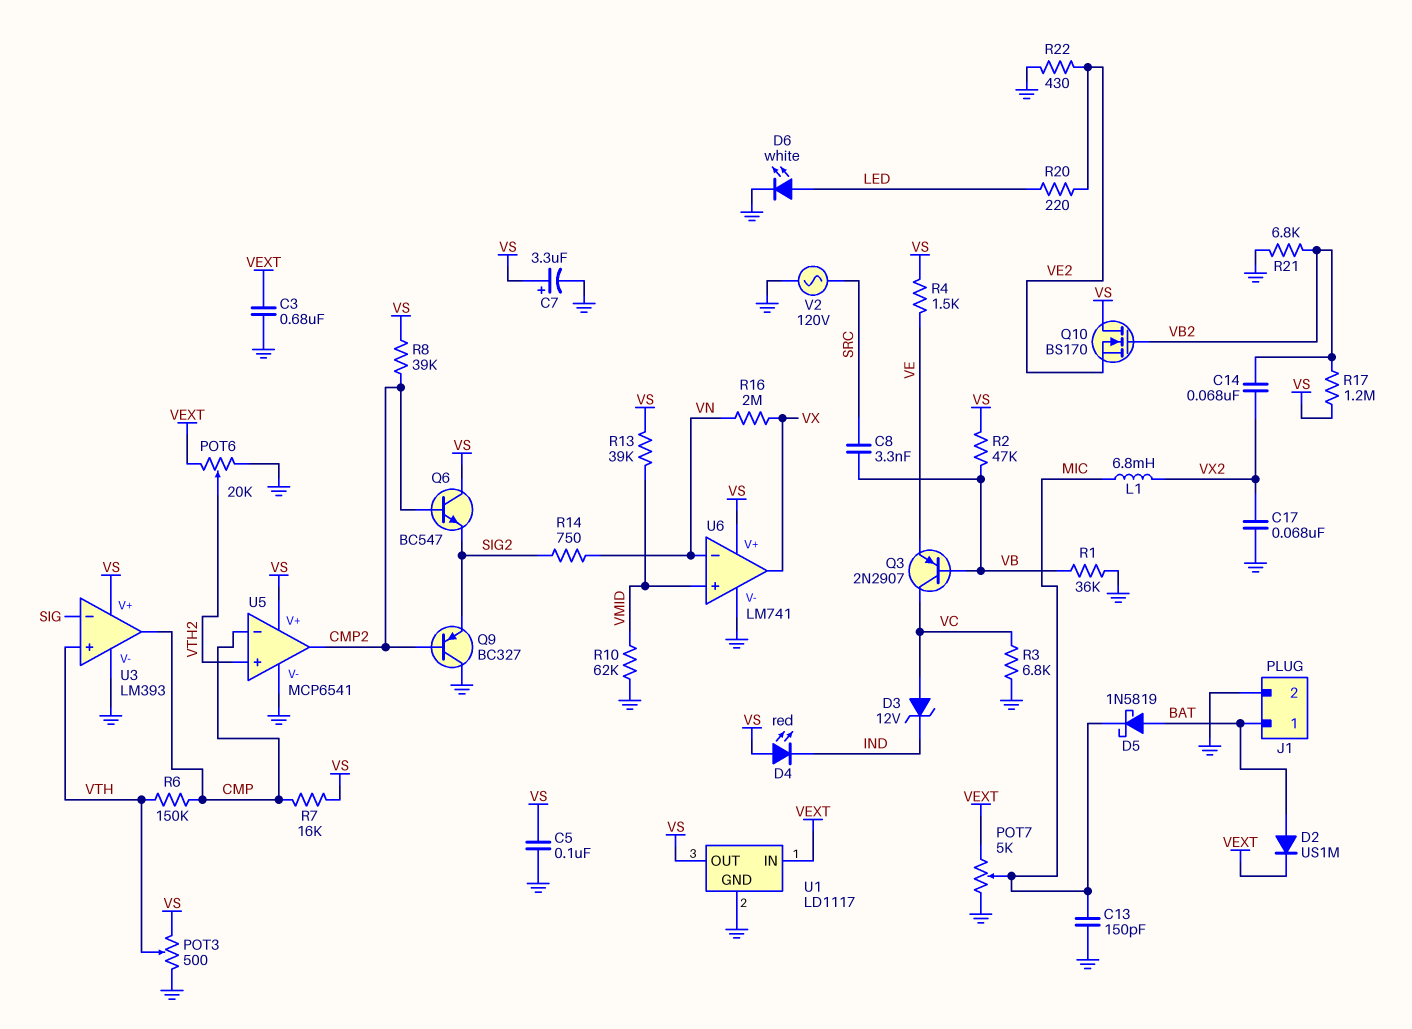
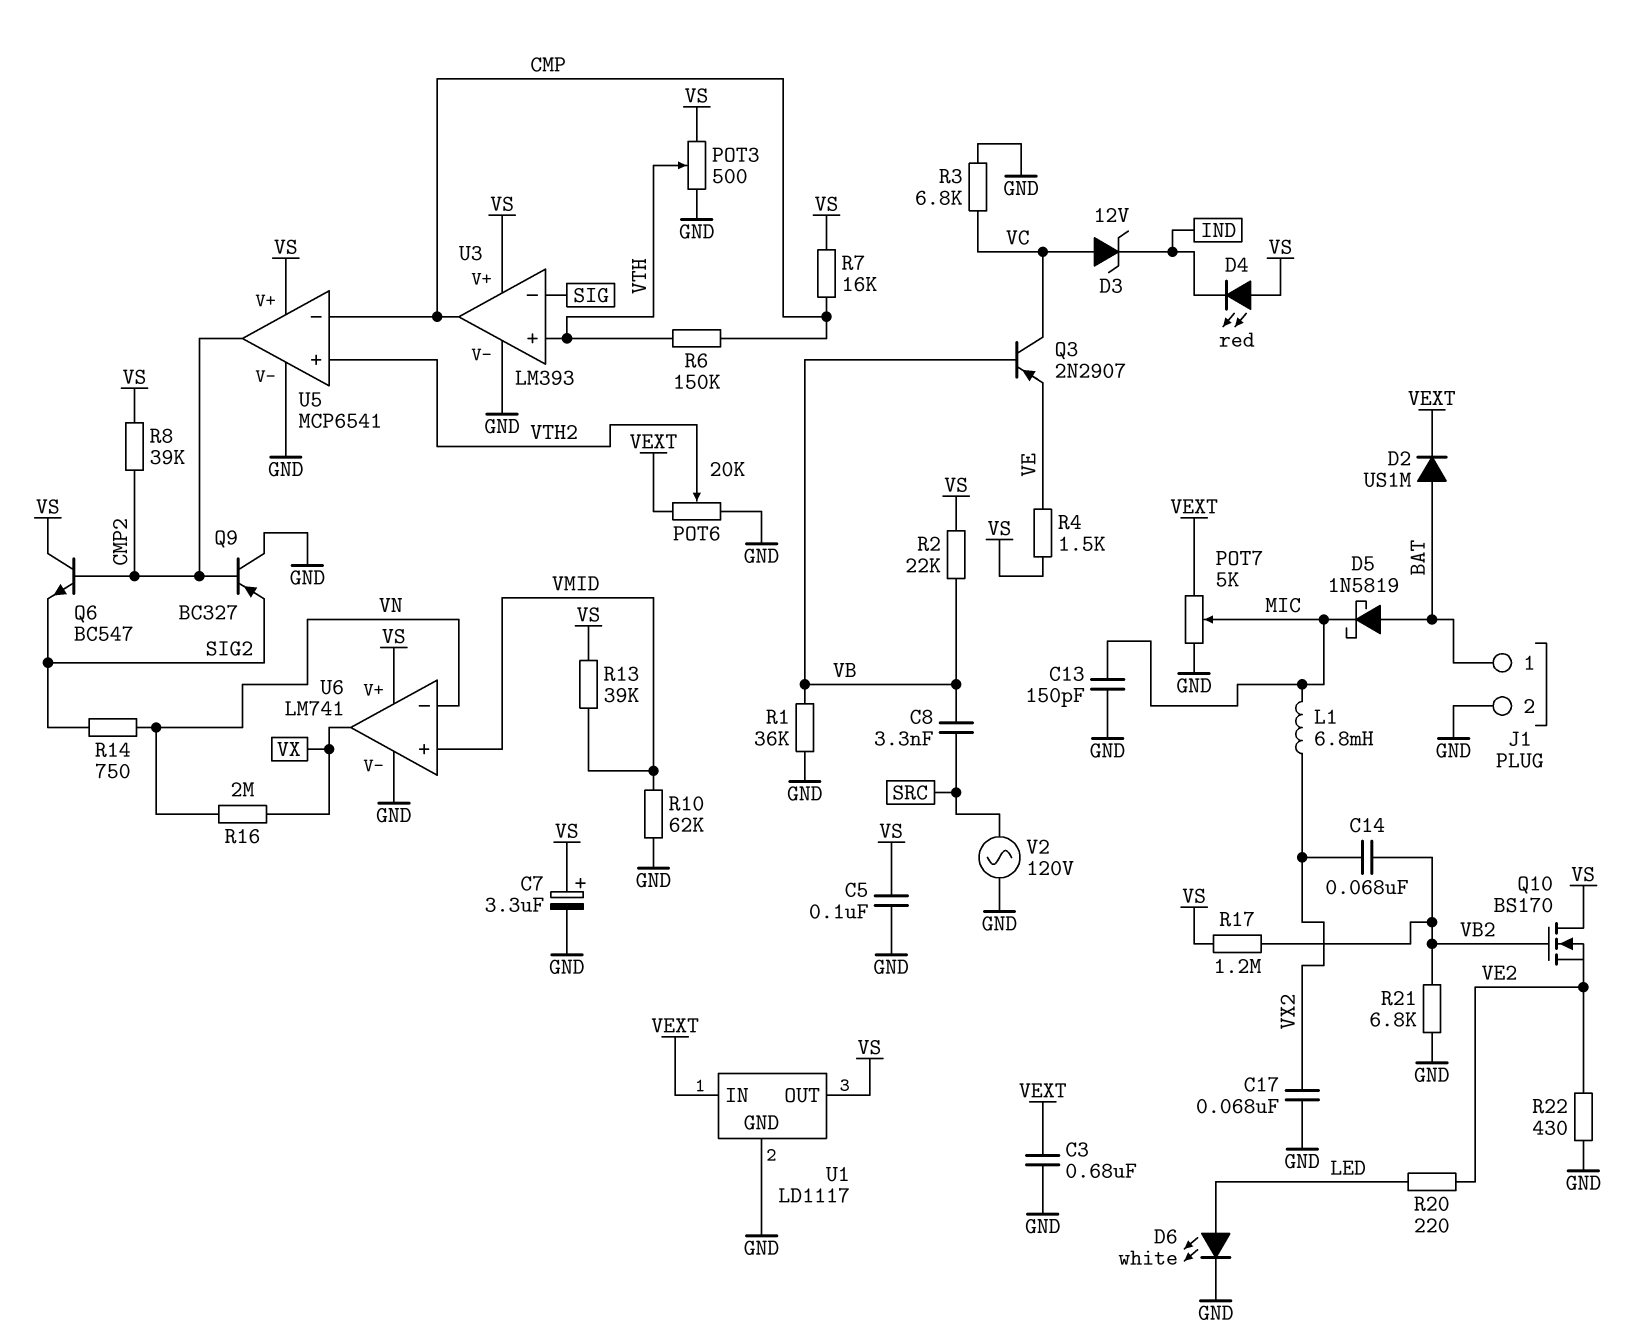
R2: 47k (VB, VS) -> 22k (VB, VS)

